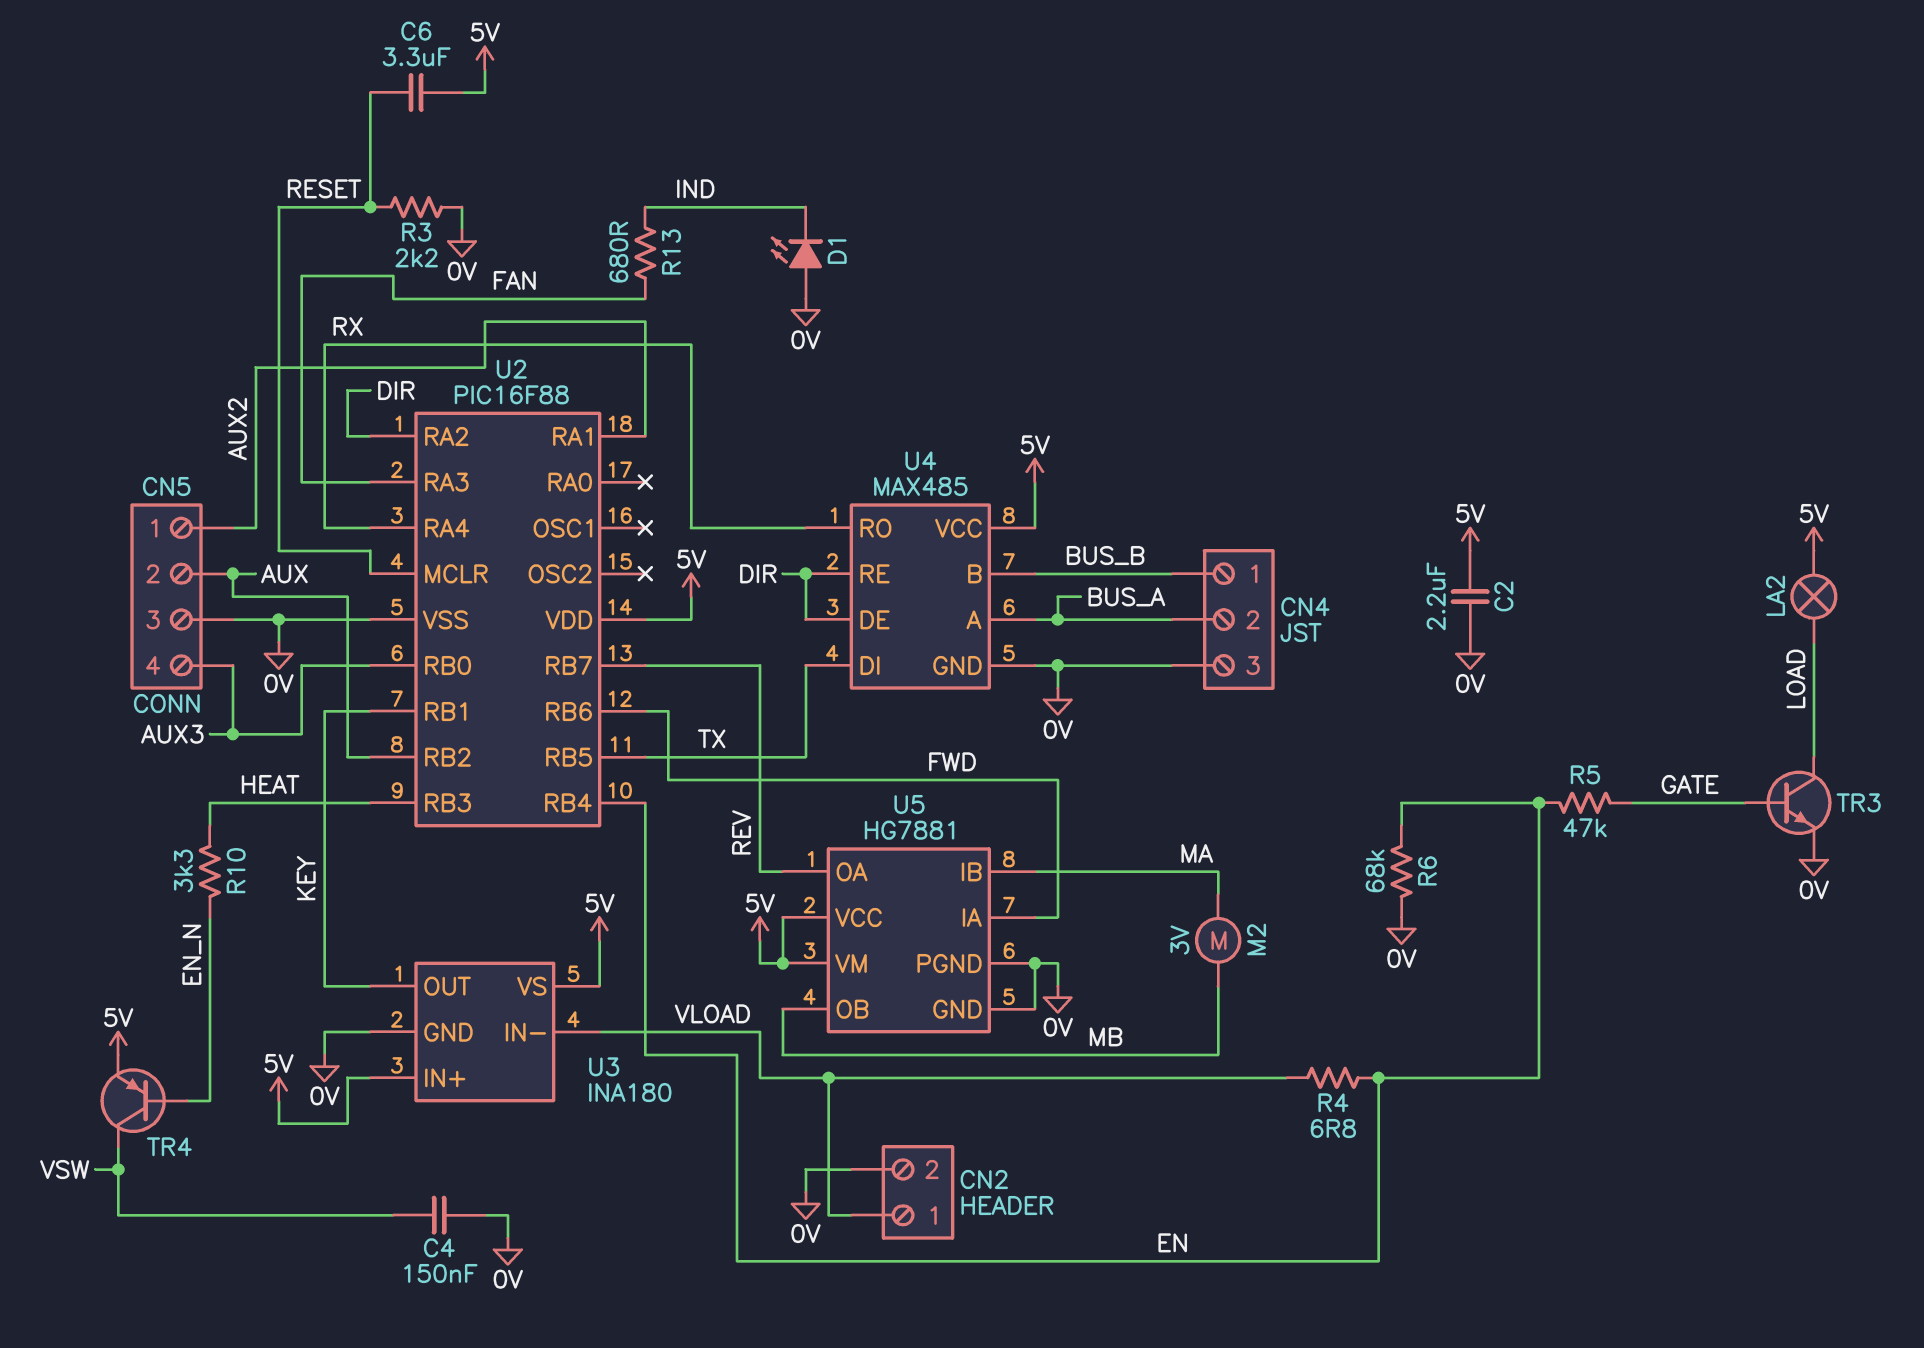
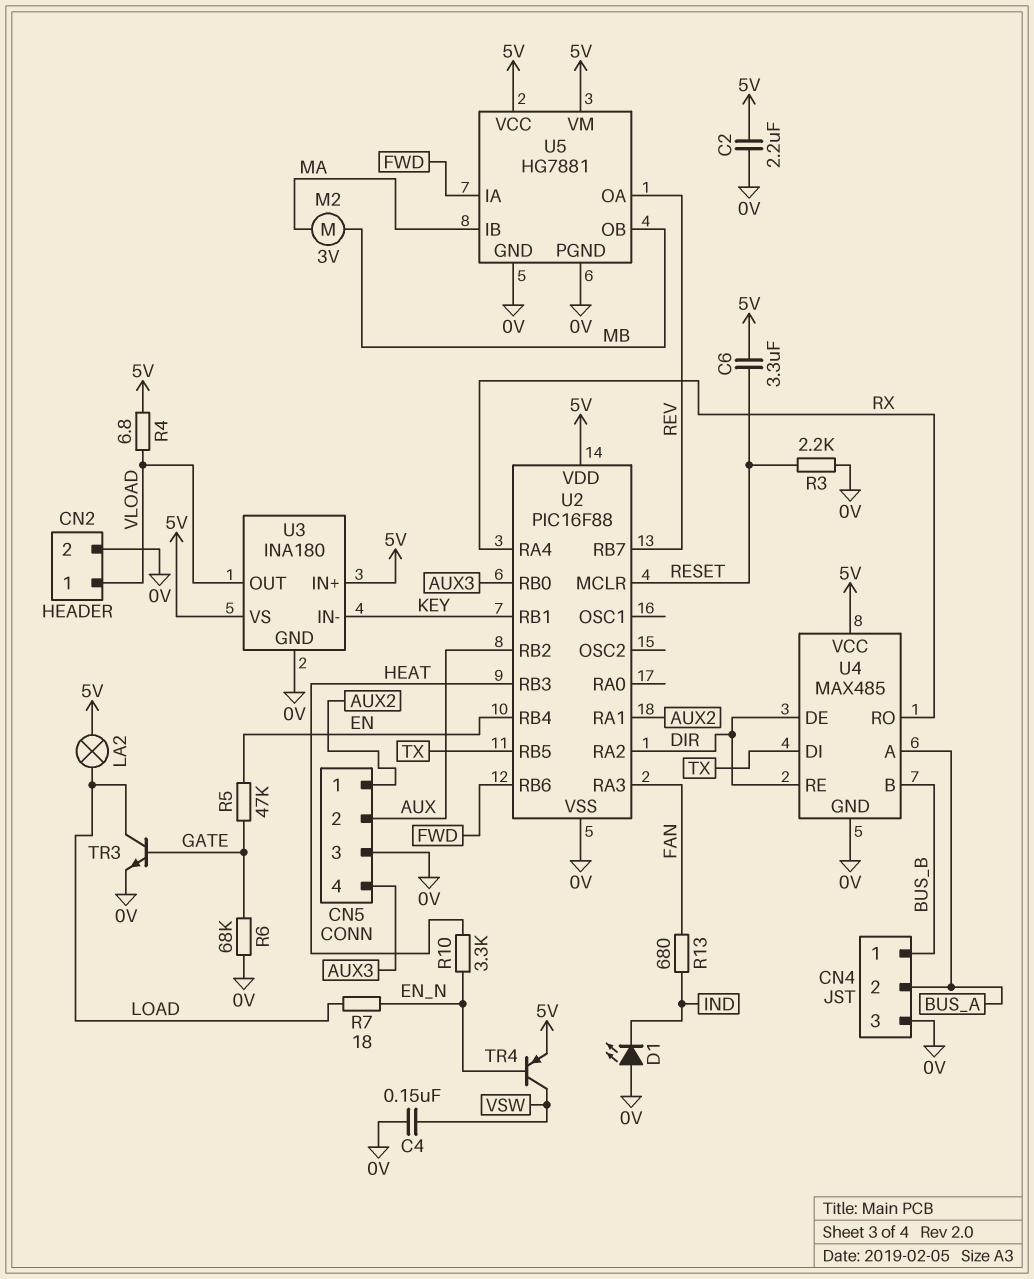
R4: 6.8 (EN, VLOAD) -> 6.8 (5V, VLOAD)
R6: 68k (0V, EN) -> 68k (0V, GATE)
R7: none -> 18 (EN_N, LOAD)
U3 pin IN-: VLOAD -> KEY
U3 pin OUT: KEY -> VLOAD

